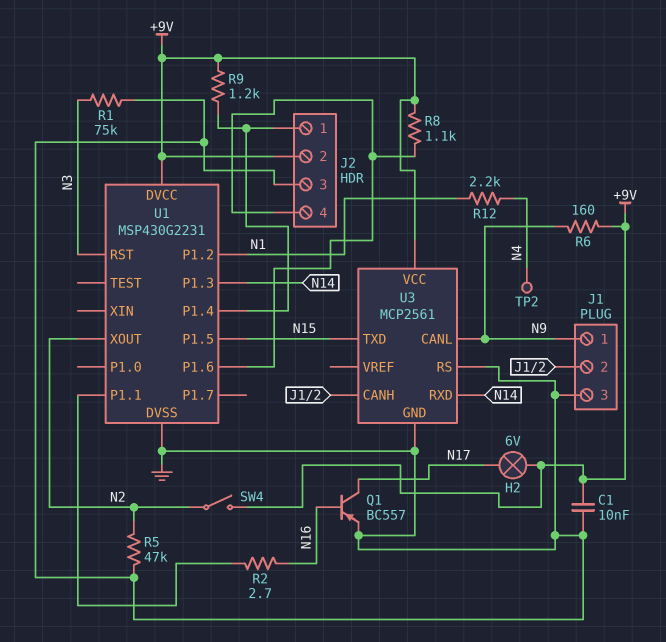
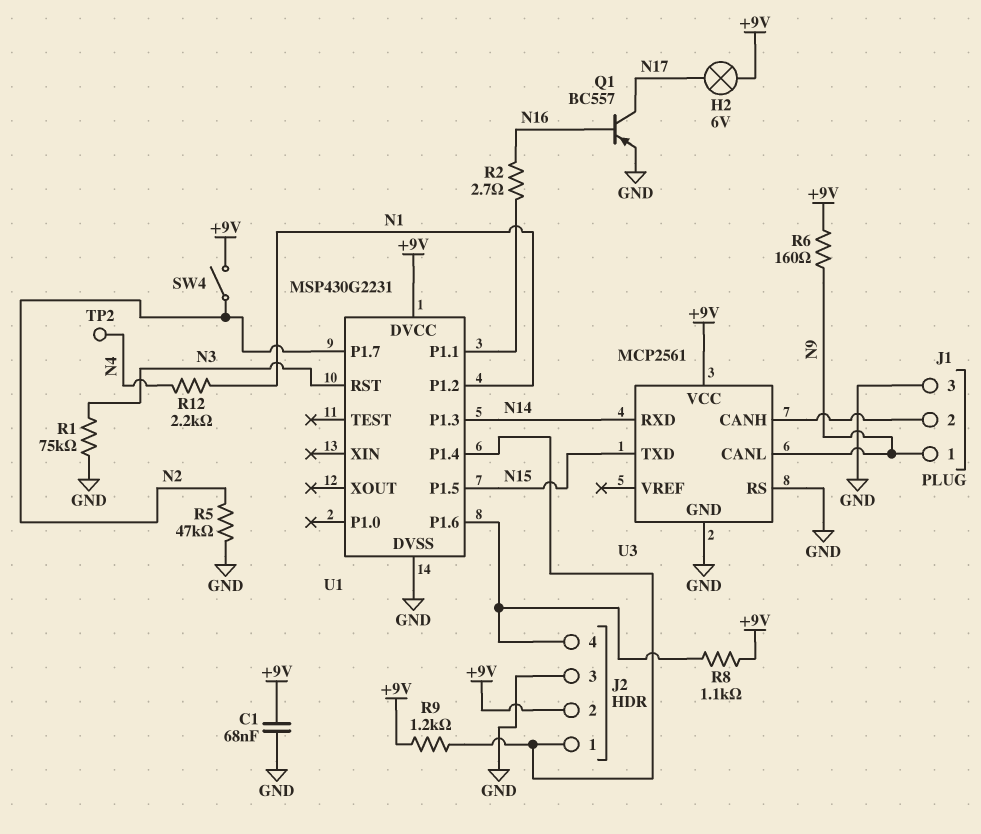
C1: 10nF (+9V, GND) -> 68nF (+9V, GND)
U1 pin P1.7: none -> N2
U1 pin XOUT: N2 -> none

